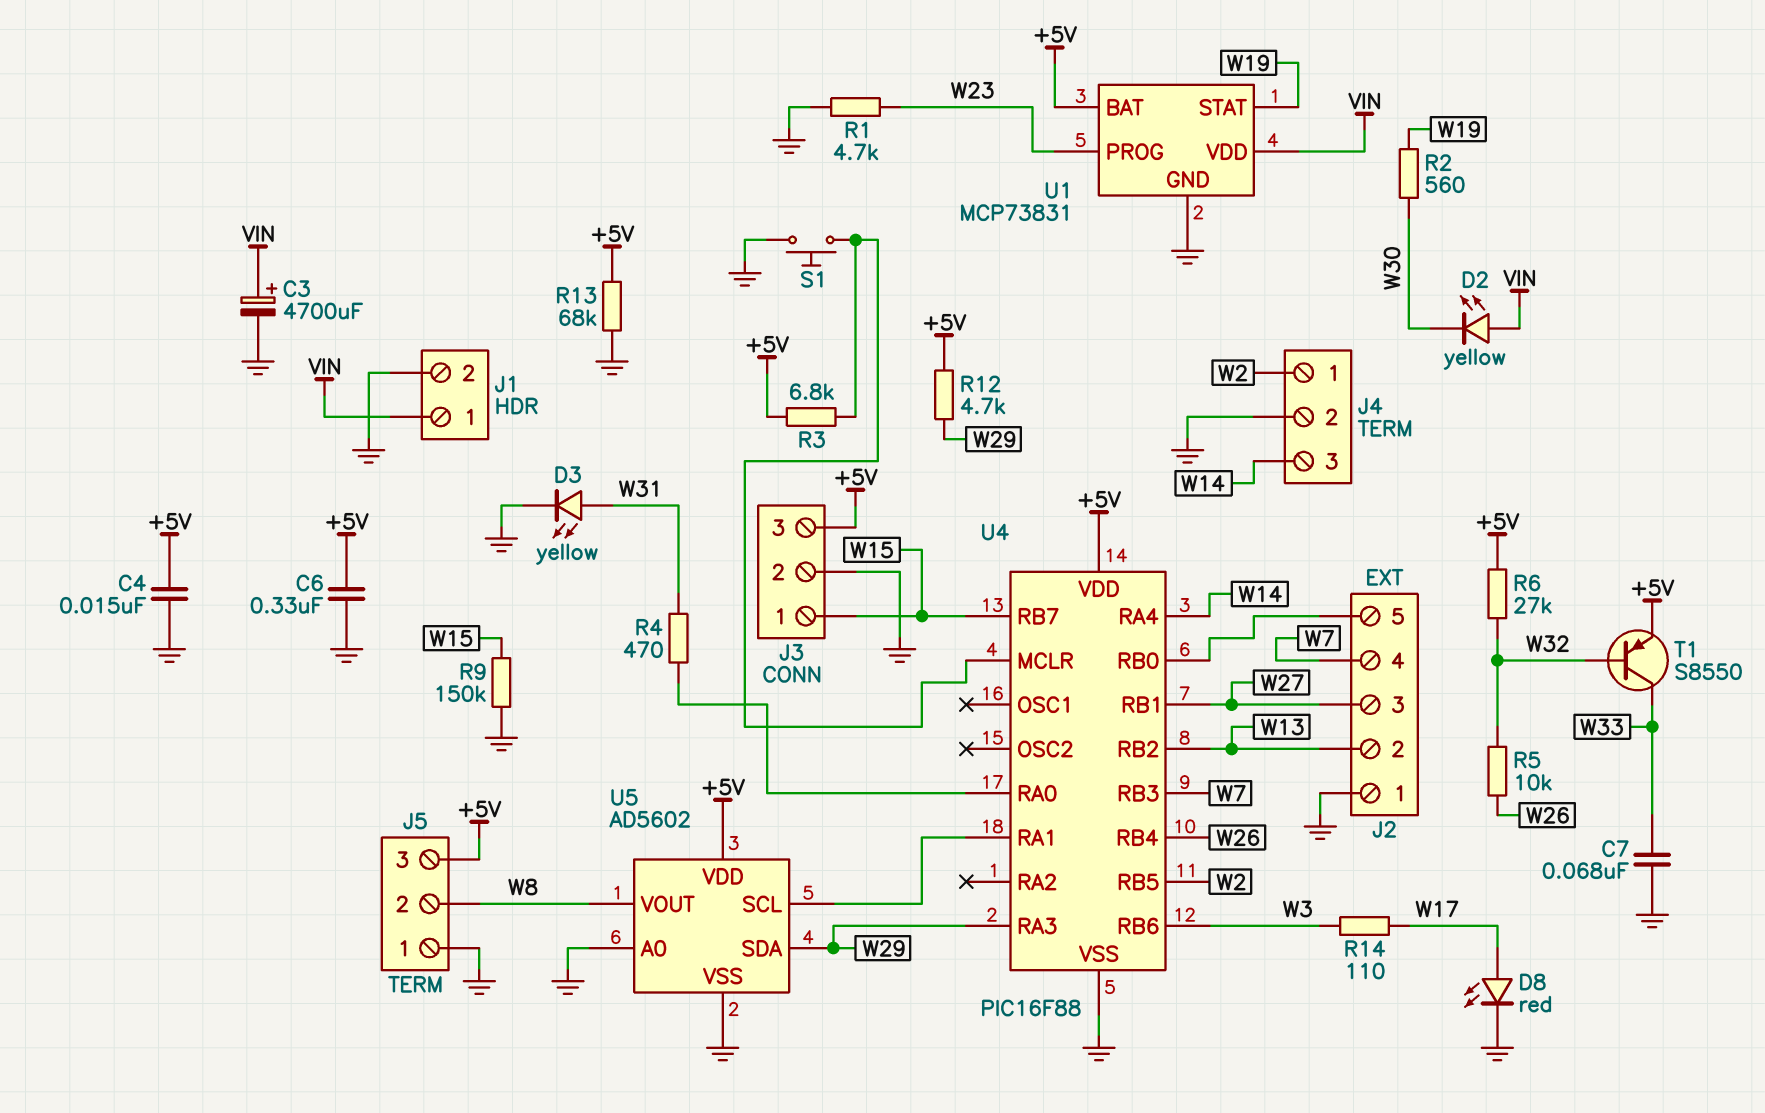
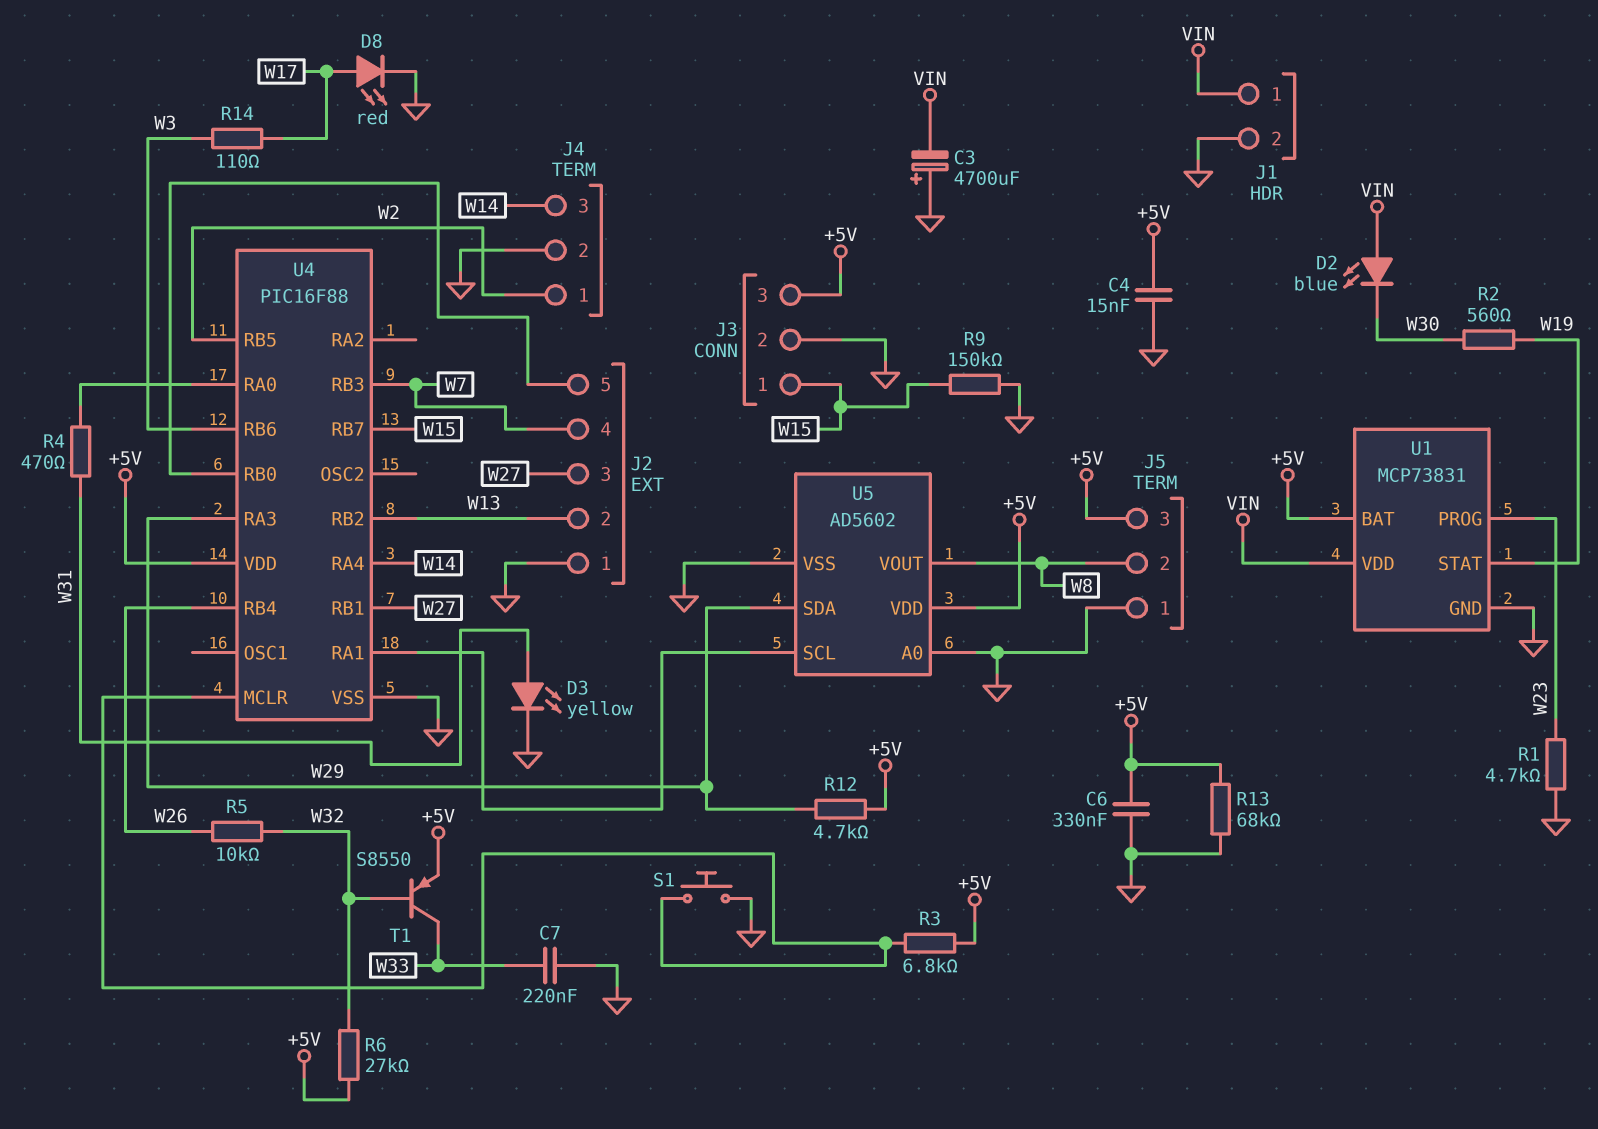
C3: 4700uF (plus VIN, minus GND) -> 4700uF (plus GND, minus VIN)
C7: 68nF (GND, W33) -> 220nF (GND, W33)
D2: LED yellow (A VIN, K W30) -> LED blue (A VIN, K W30)

